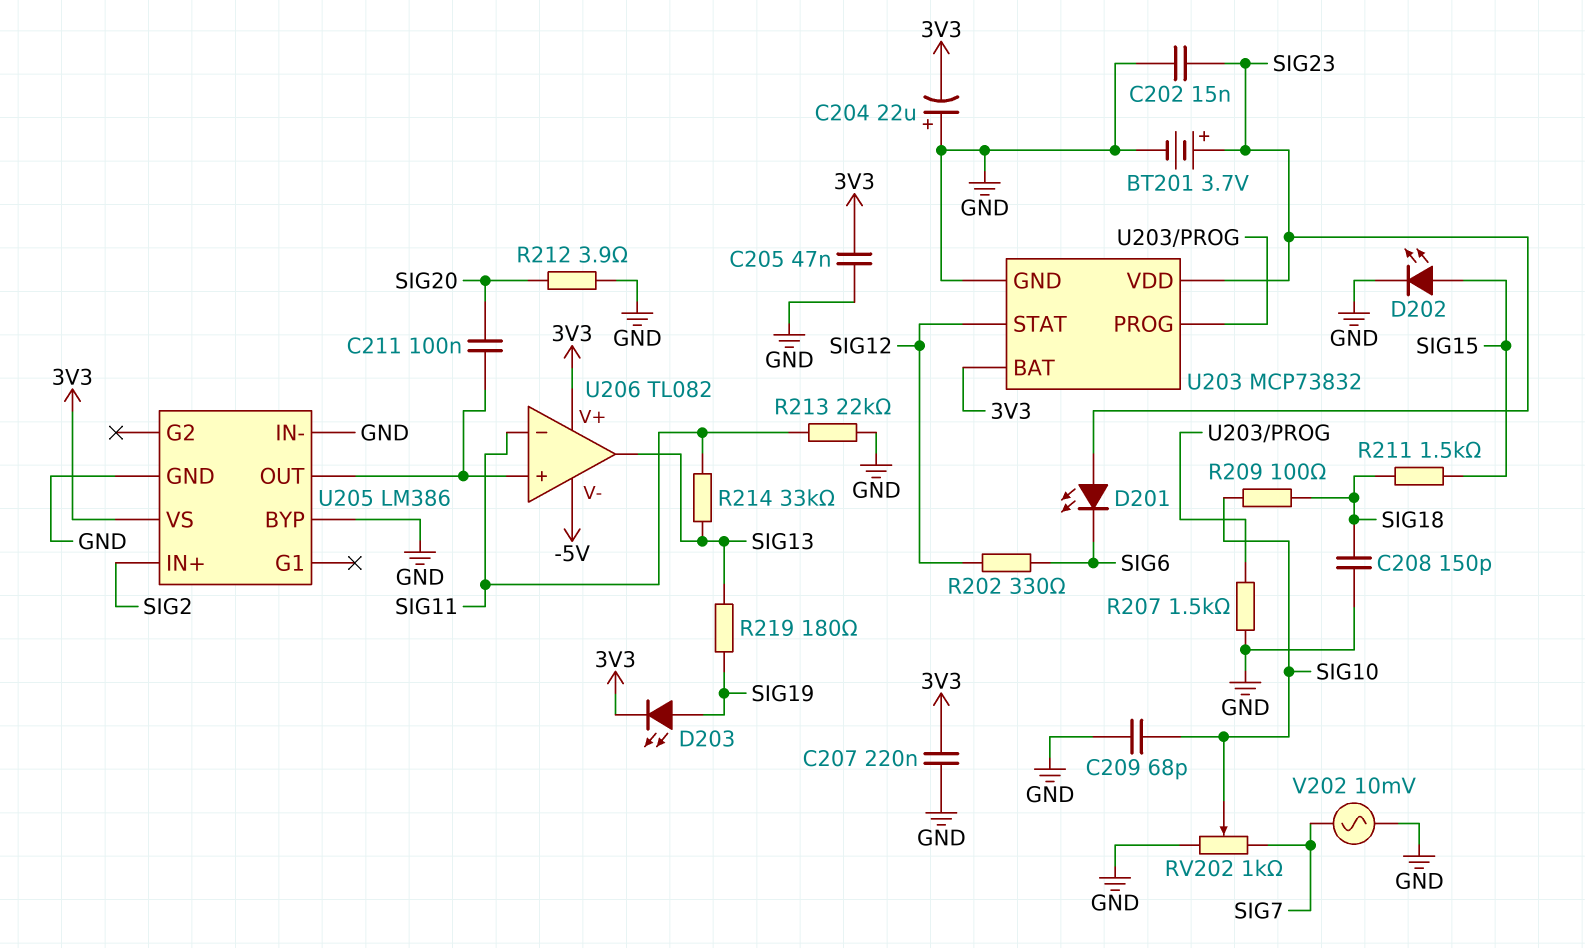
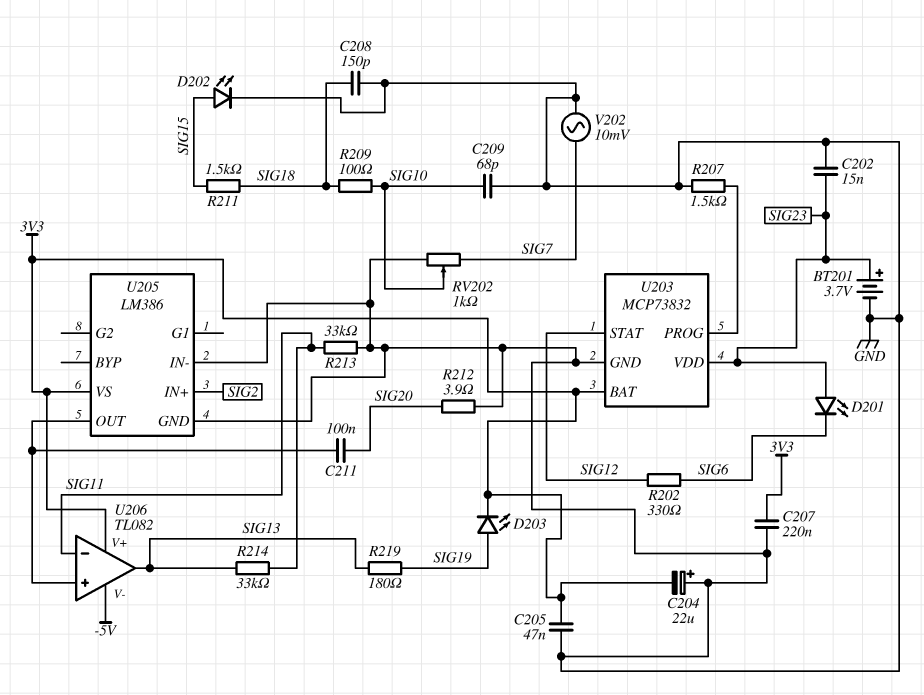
R213: 22k (GND, SIG11) -> 33k (GND, SIG11)
U205 pin BYP: GND -> none

